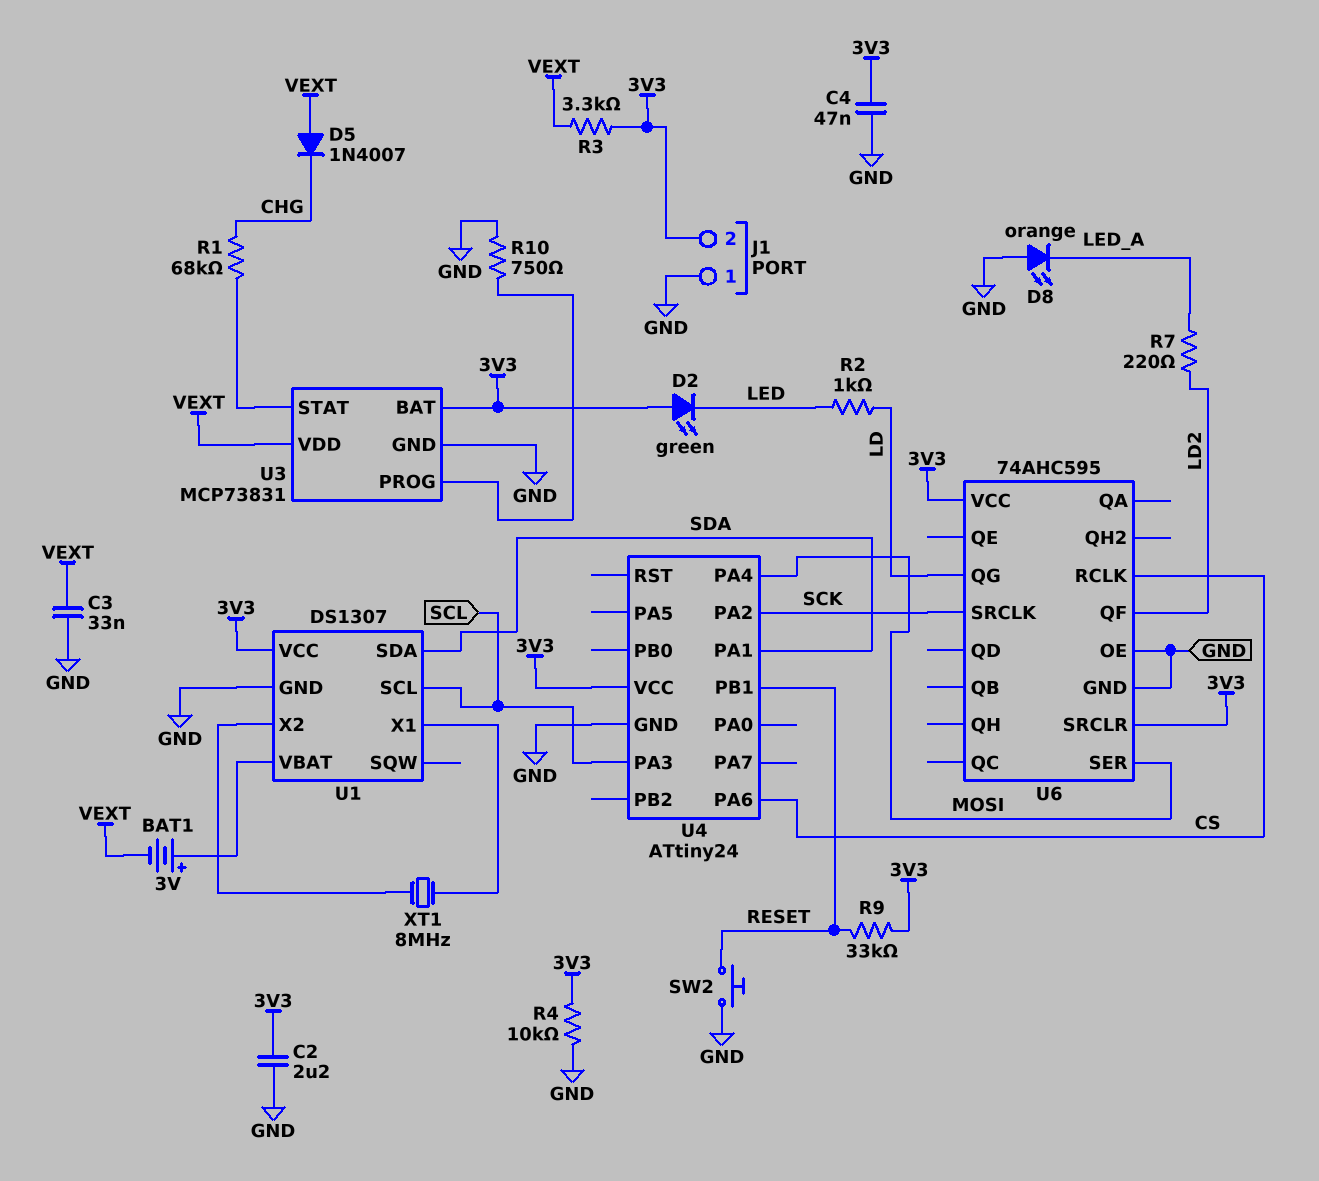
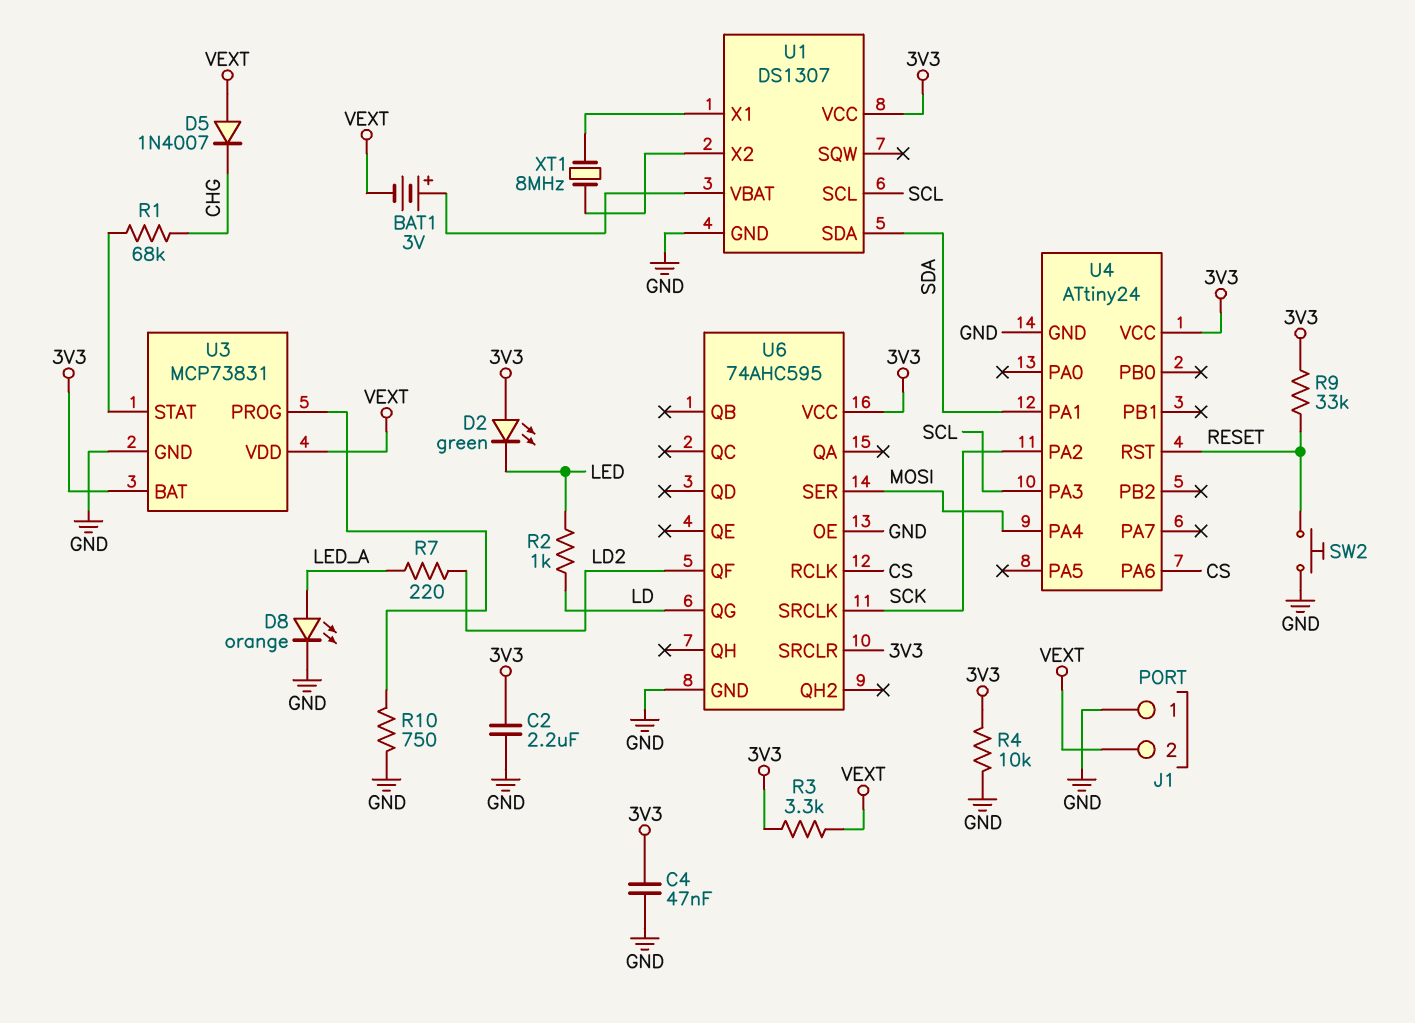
C3: 33nF (GND, VEXT) -> none
D8: LED orange (A GND, K LED_A) -> LED orange (A LED_A, K GND)
J1 pin 2: 3V3 -> VEXT
U4 pin PB1: RESET -> none
U4 pin RST: none -> RESET

